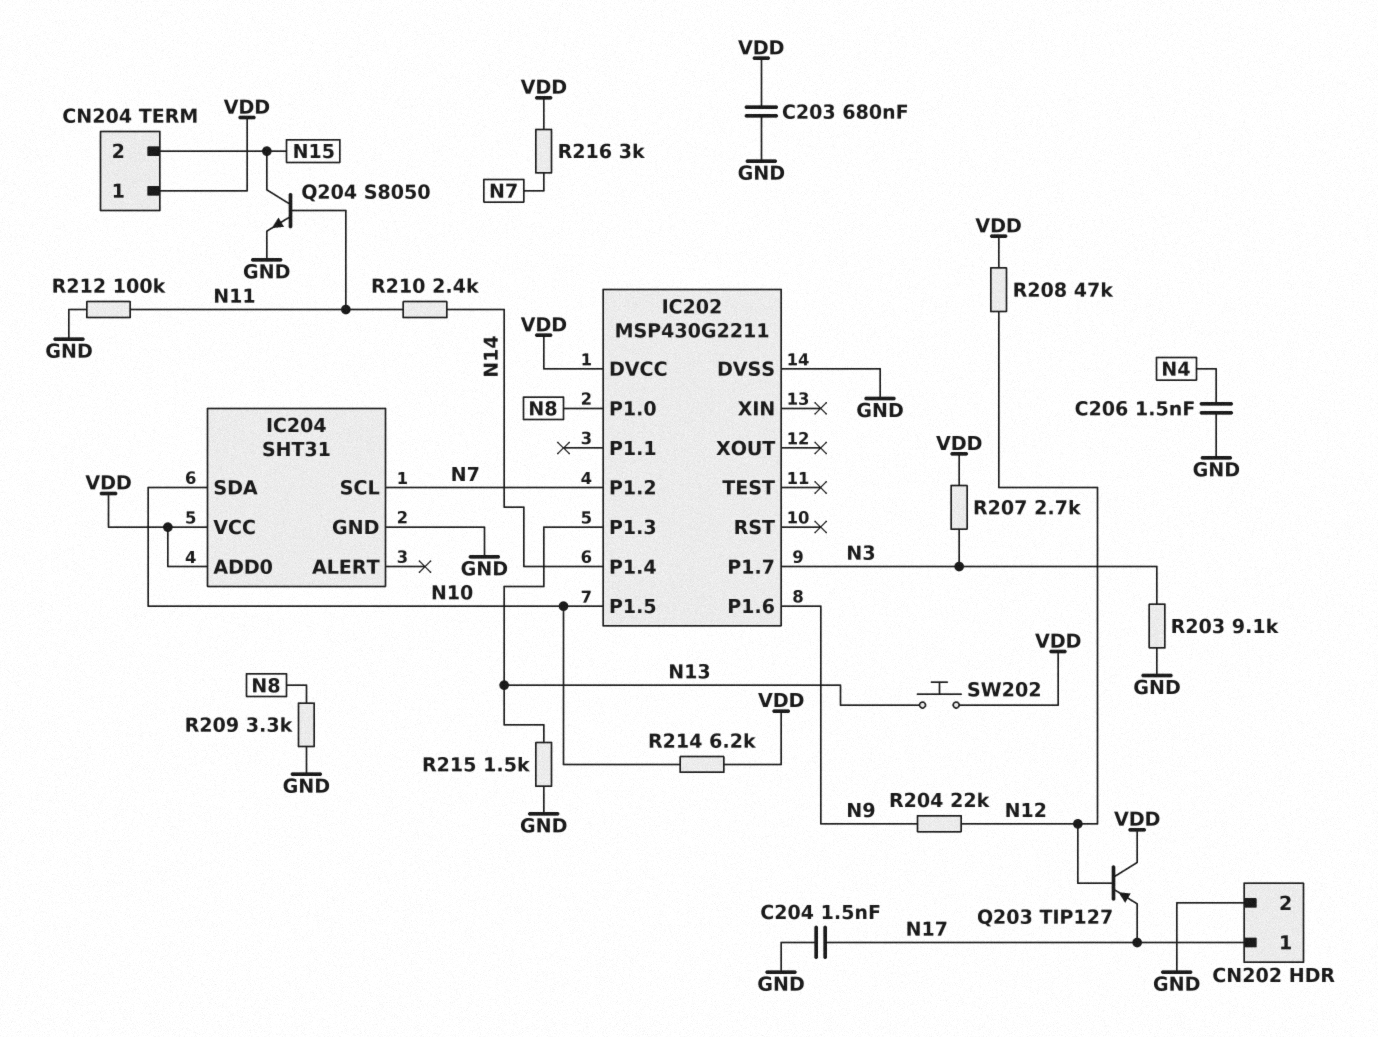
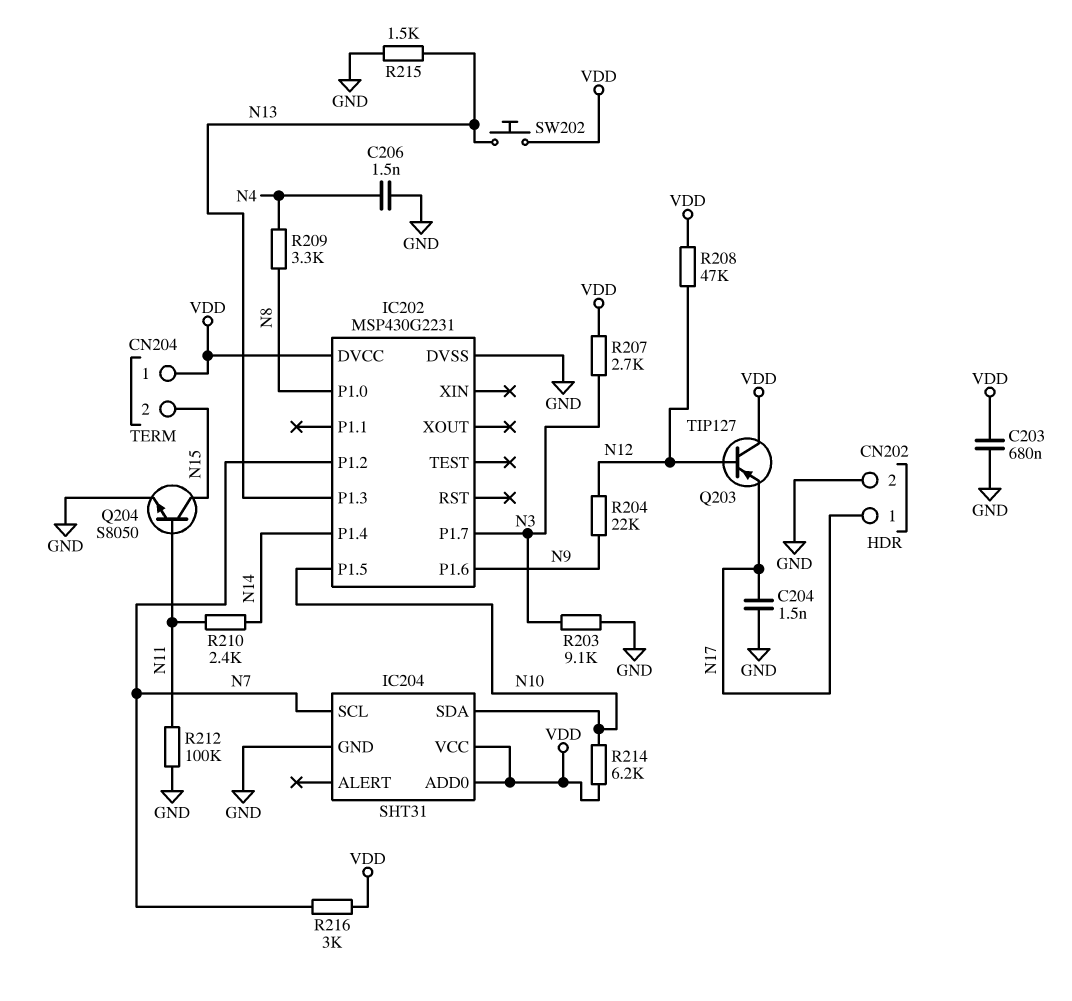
IC202: MSP430G2211 -> MSP430G2231
R209: 3.3k (GND, N8) -> 3.3k (N4, N8)

